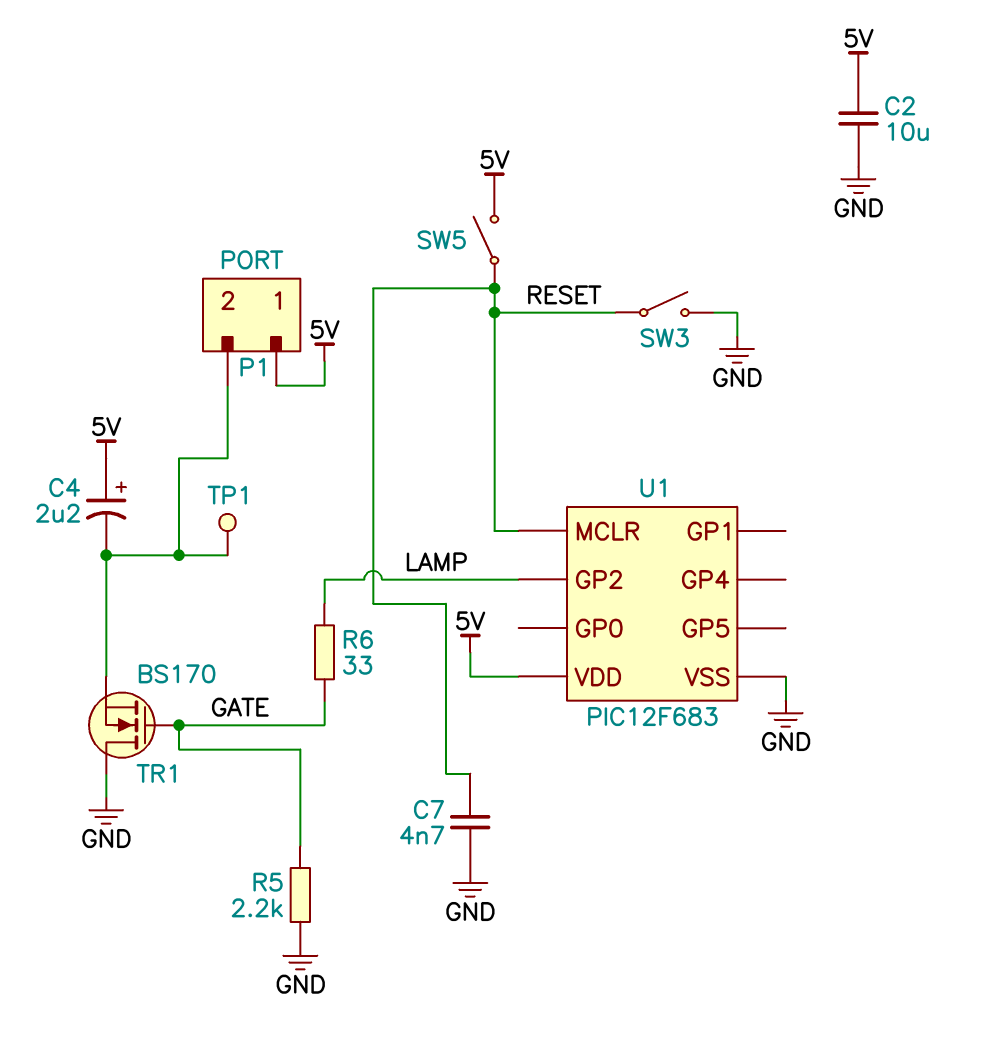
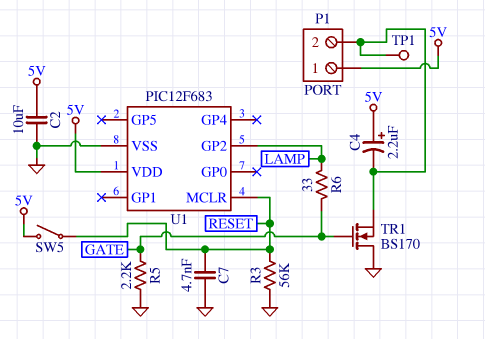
R3: none -> 56k (GND, RESET)
SW3: switch (GND, RESET) -> none

